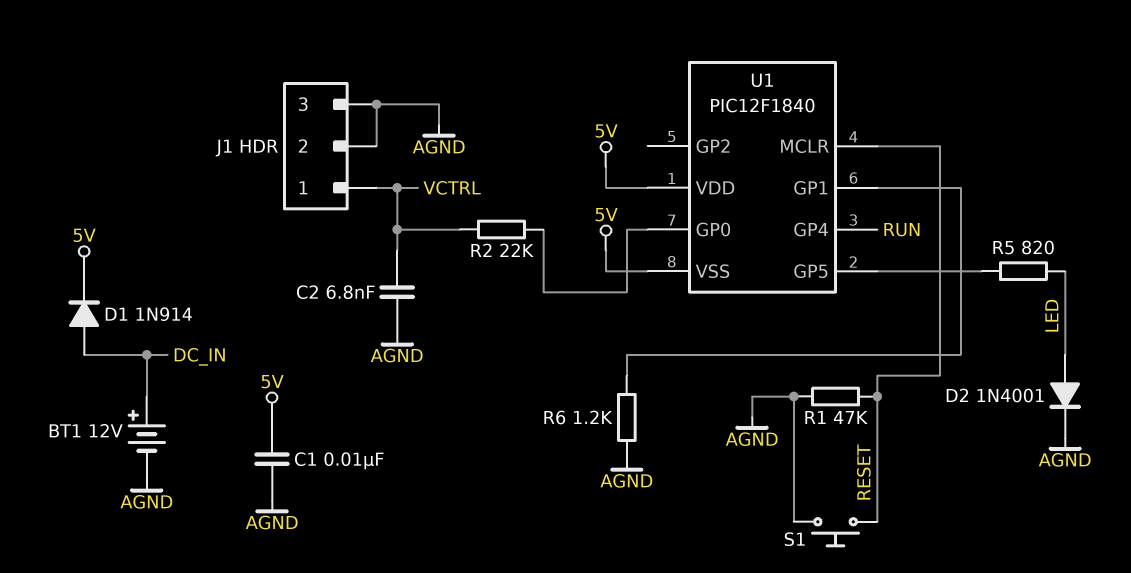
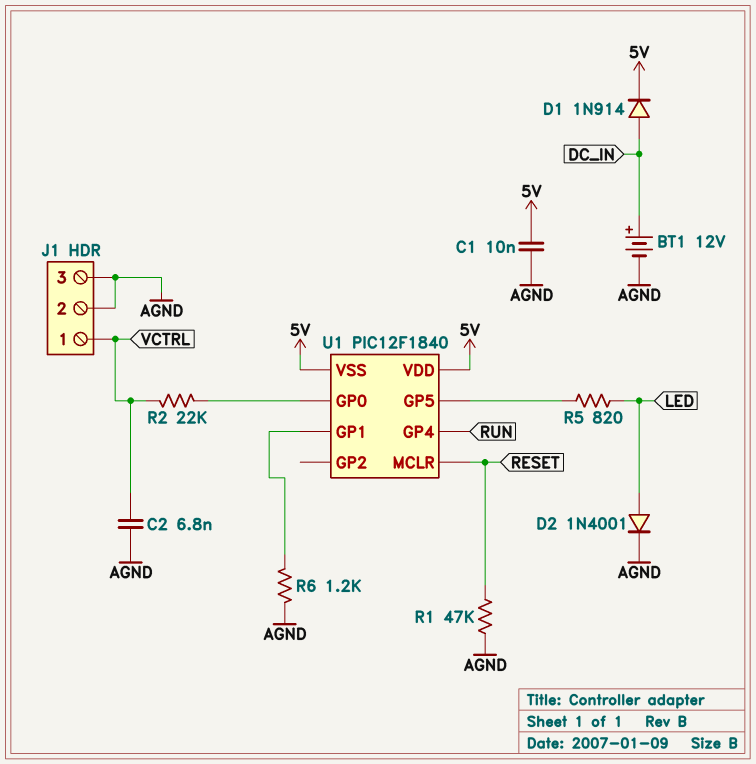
S1: button (AGND, RESET) -> none

